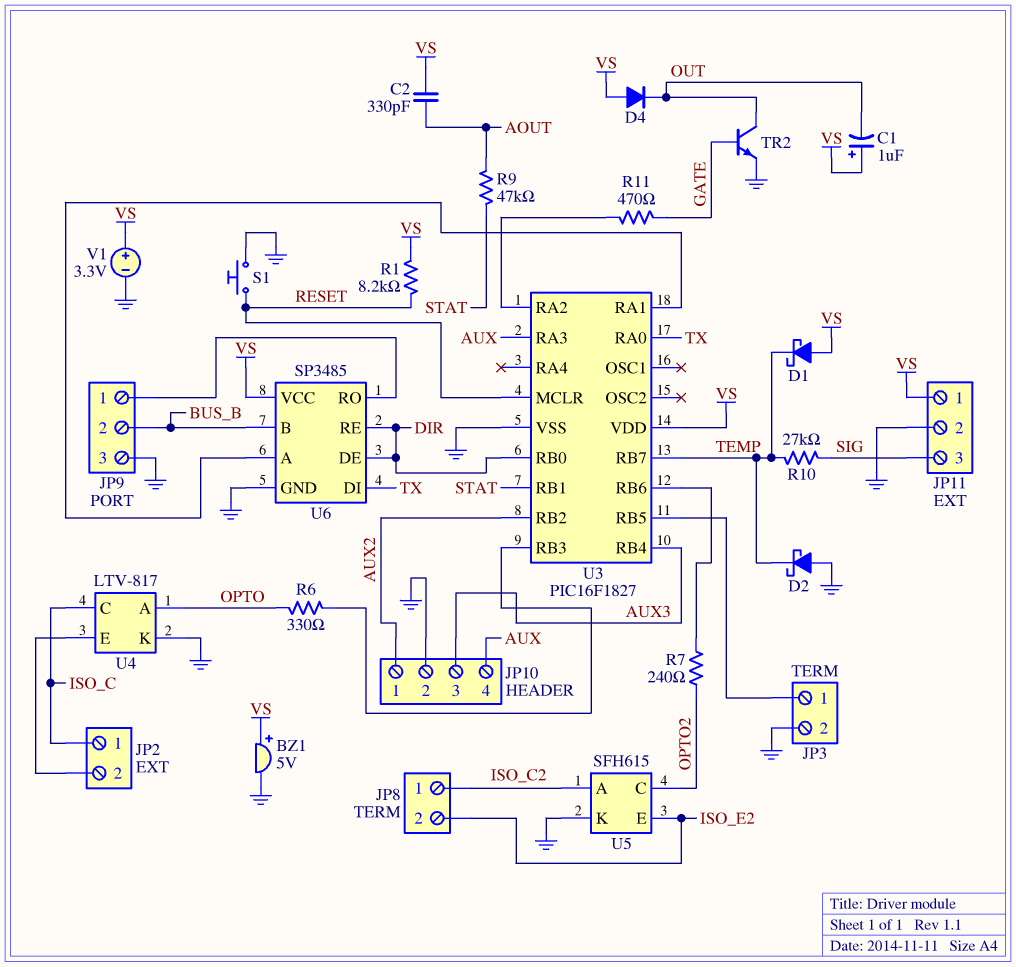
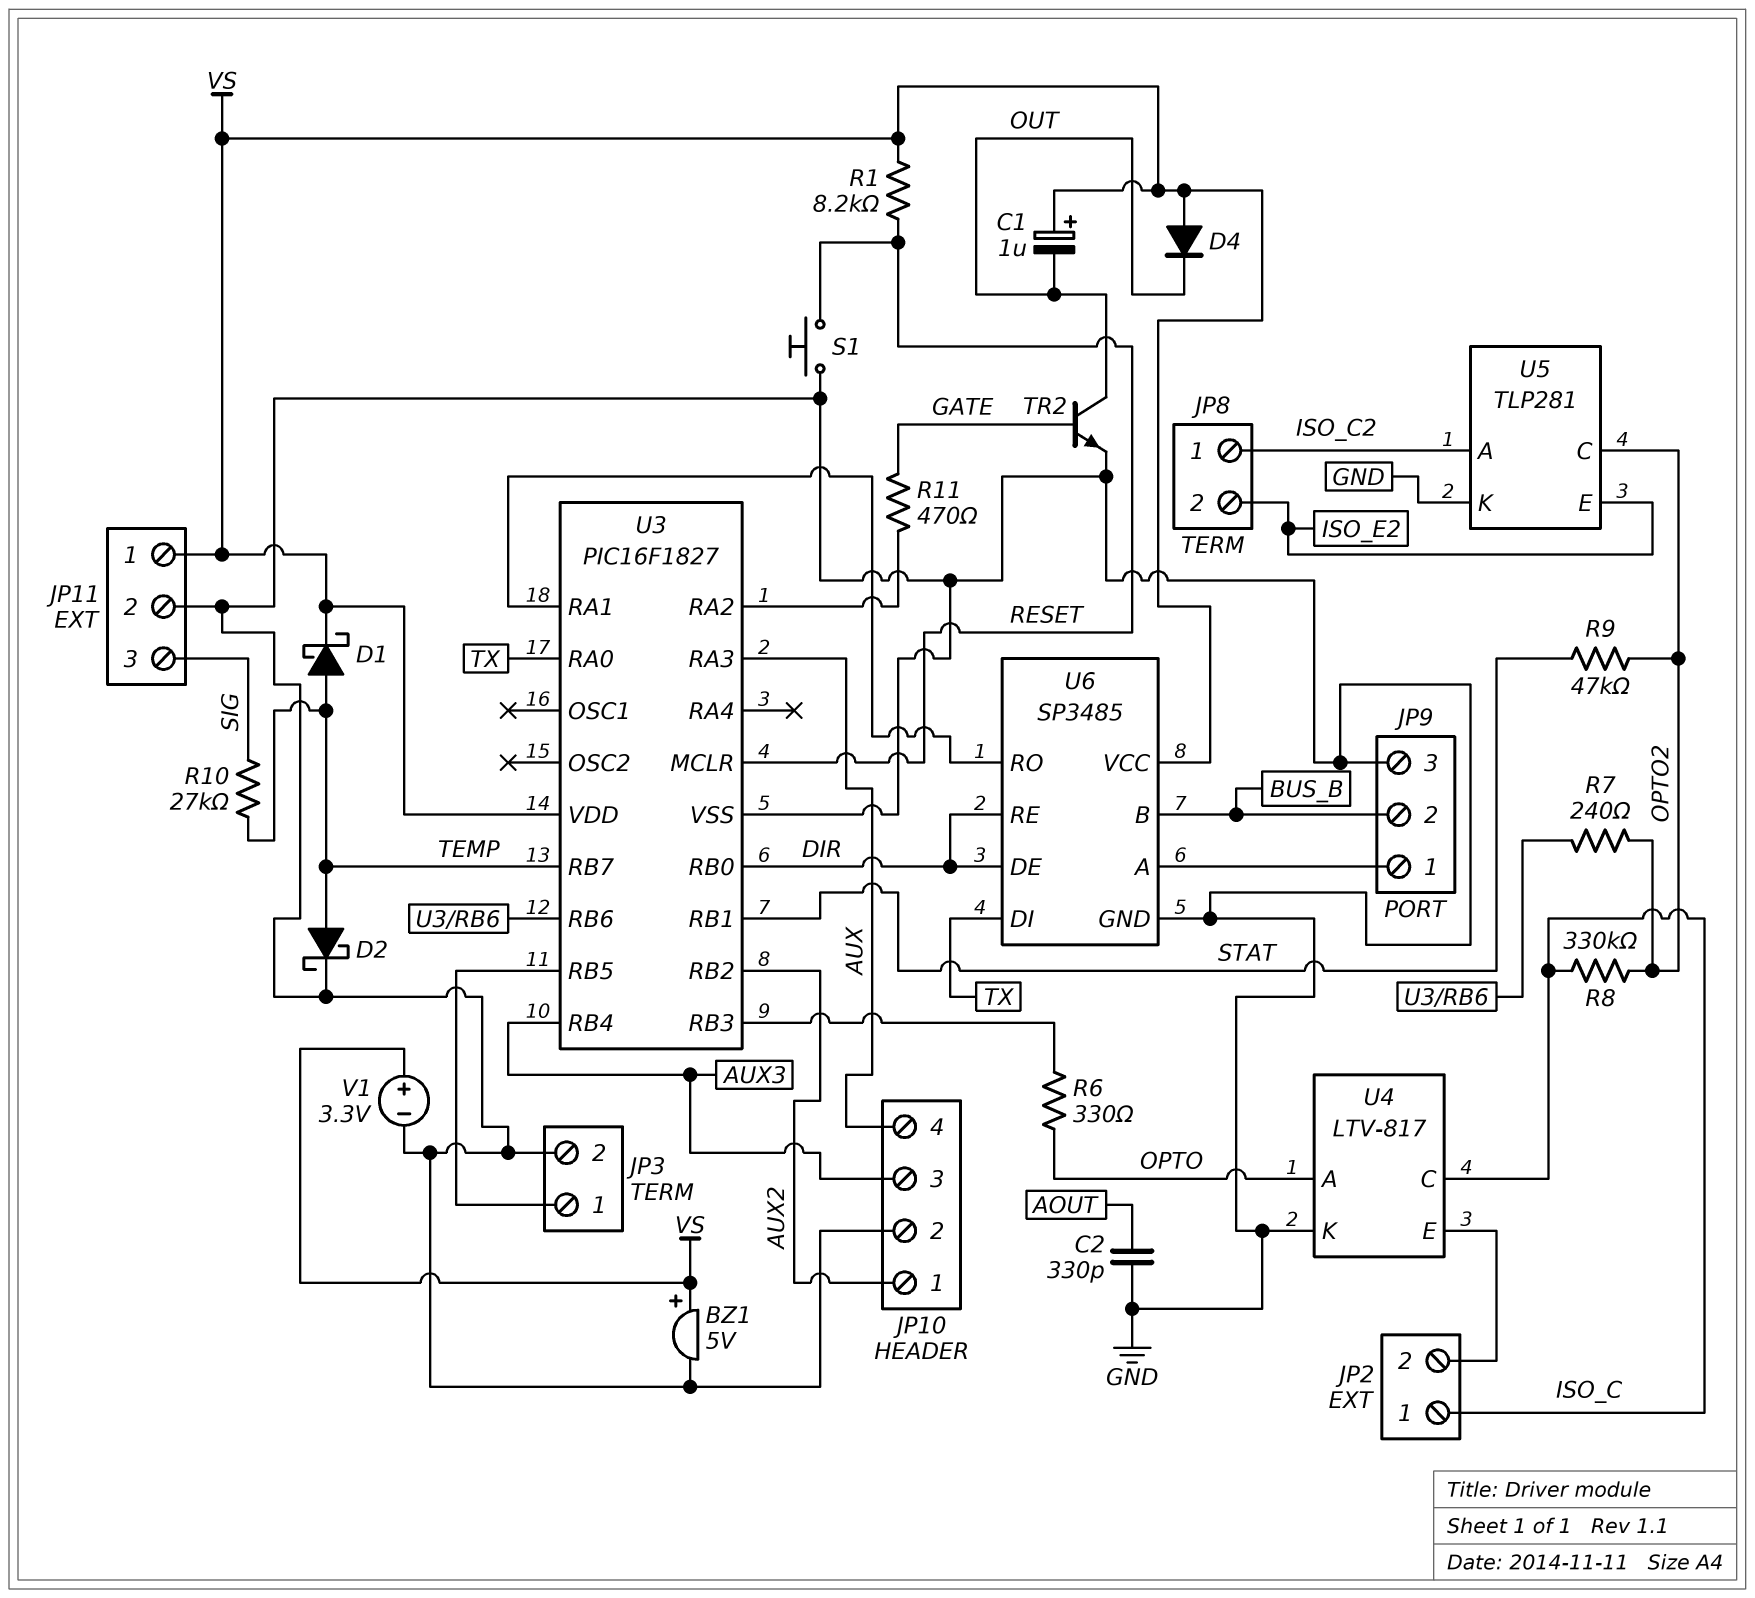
C2: 330pF (AOUT, VS) -> 330pF (AOUT, GND)
D1: schottky (A VS, K TEMP) -> schottky (A TEMP, K VS)
D2: schottky (A GND, K TEMP) -> schottky (A TEMP, K GND)
R8: none -> 330k (ISO_C, OPTO2)
R9: 47k (AOUT, STAT) -> 47k (OPTO2, STAT)
U5: SFH615 -> TLP281
U6 pin A: U3/RA1 -> JP9/1
U6 pin RO: JP9/1 -> U3/RA1

